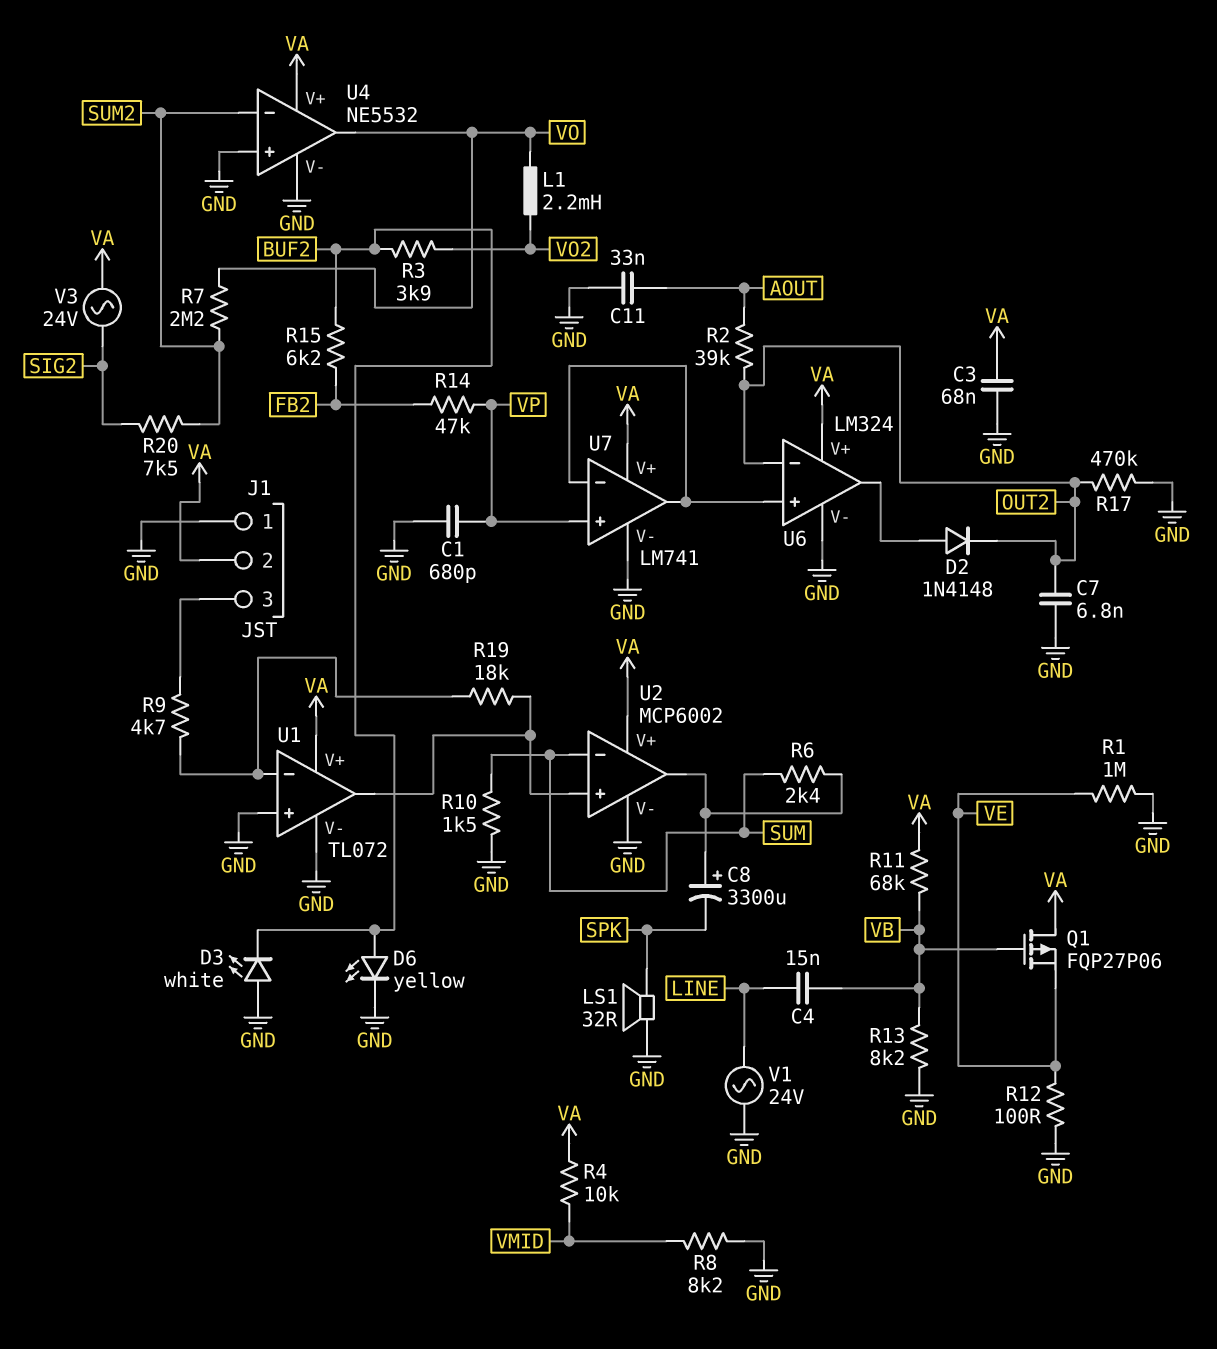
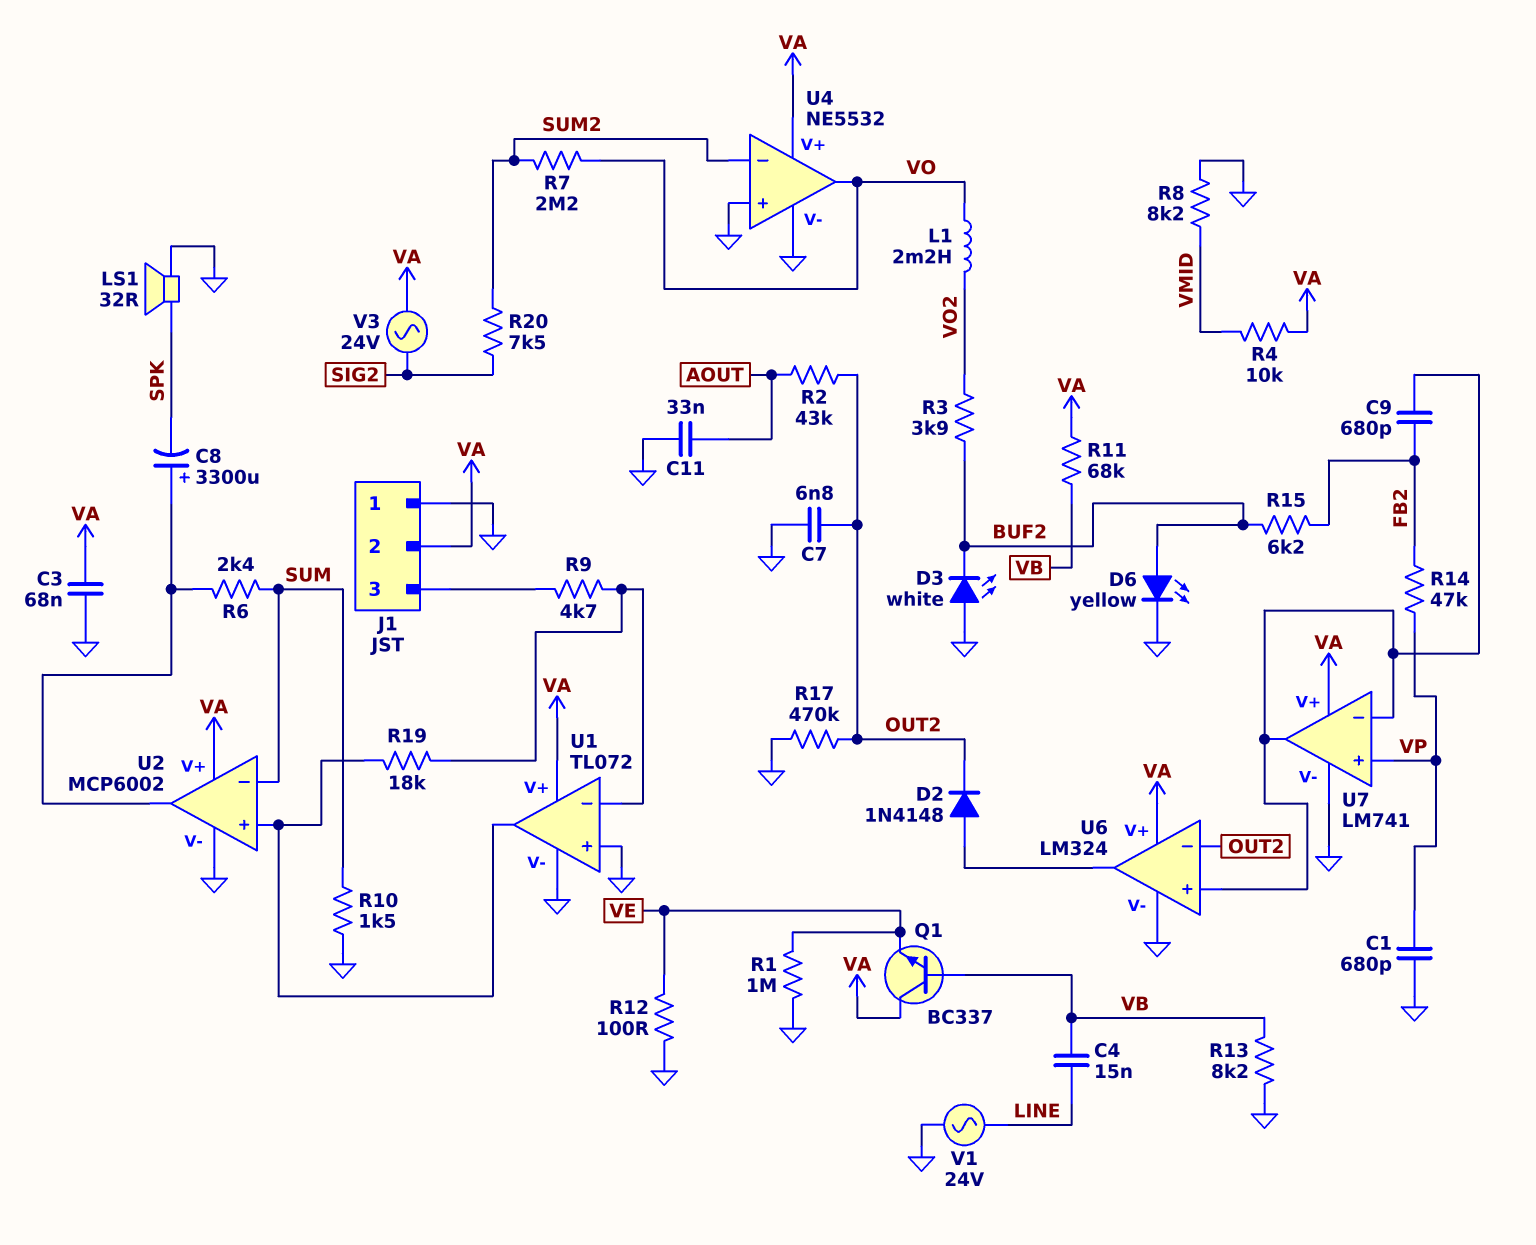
C9: none -> 680pF (FB2, U6/in+)
Q1: PMOS FQP27P06 (G VB, D VA, S VE) -> NPN BC337 (B VB, C VA, E VE)
R2: 39k (AOUT, OUT2) -> 43k (AOUT, OUT2)

